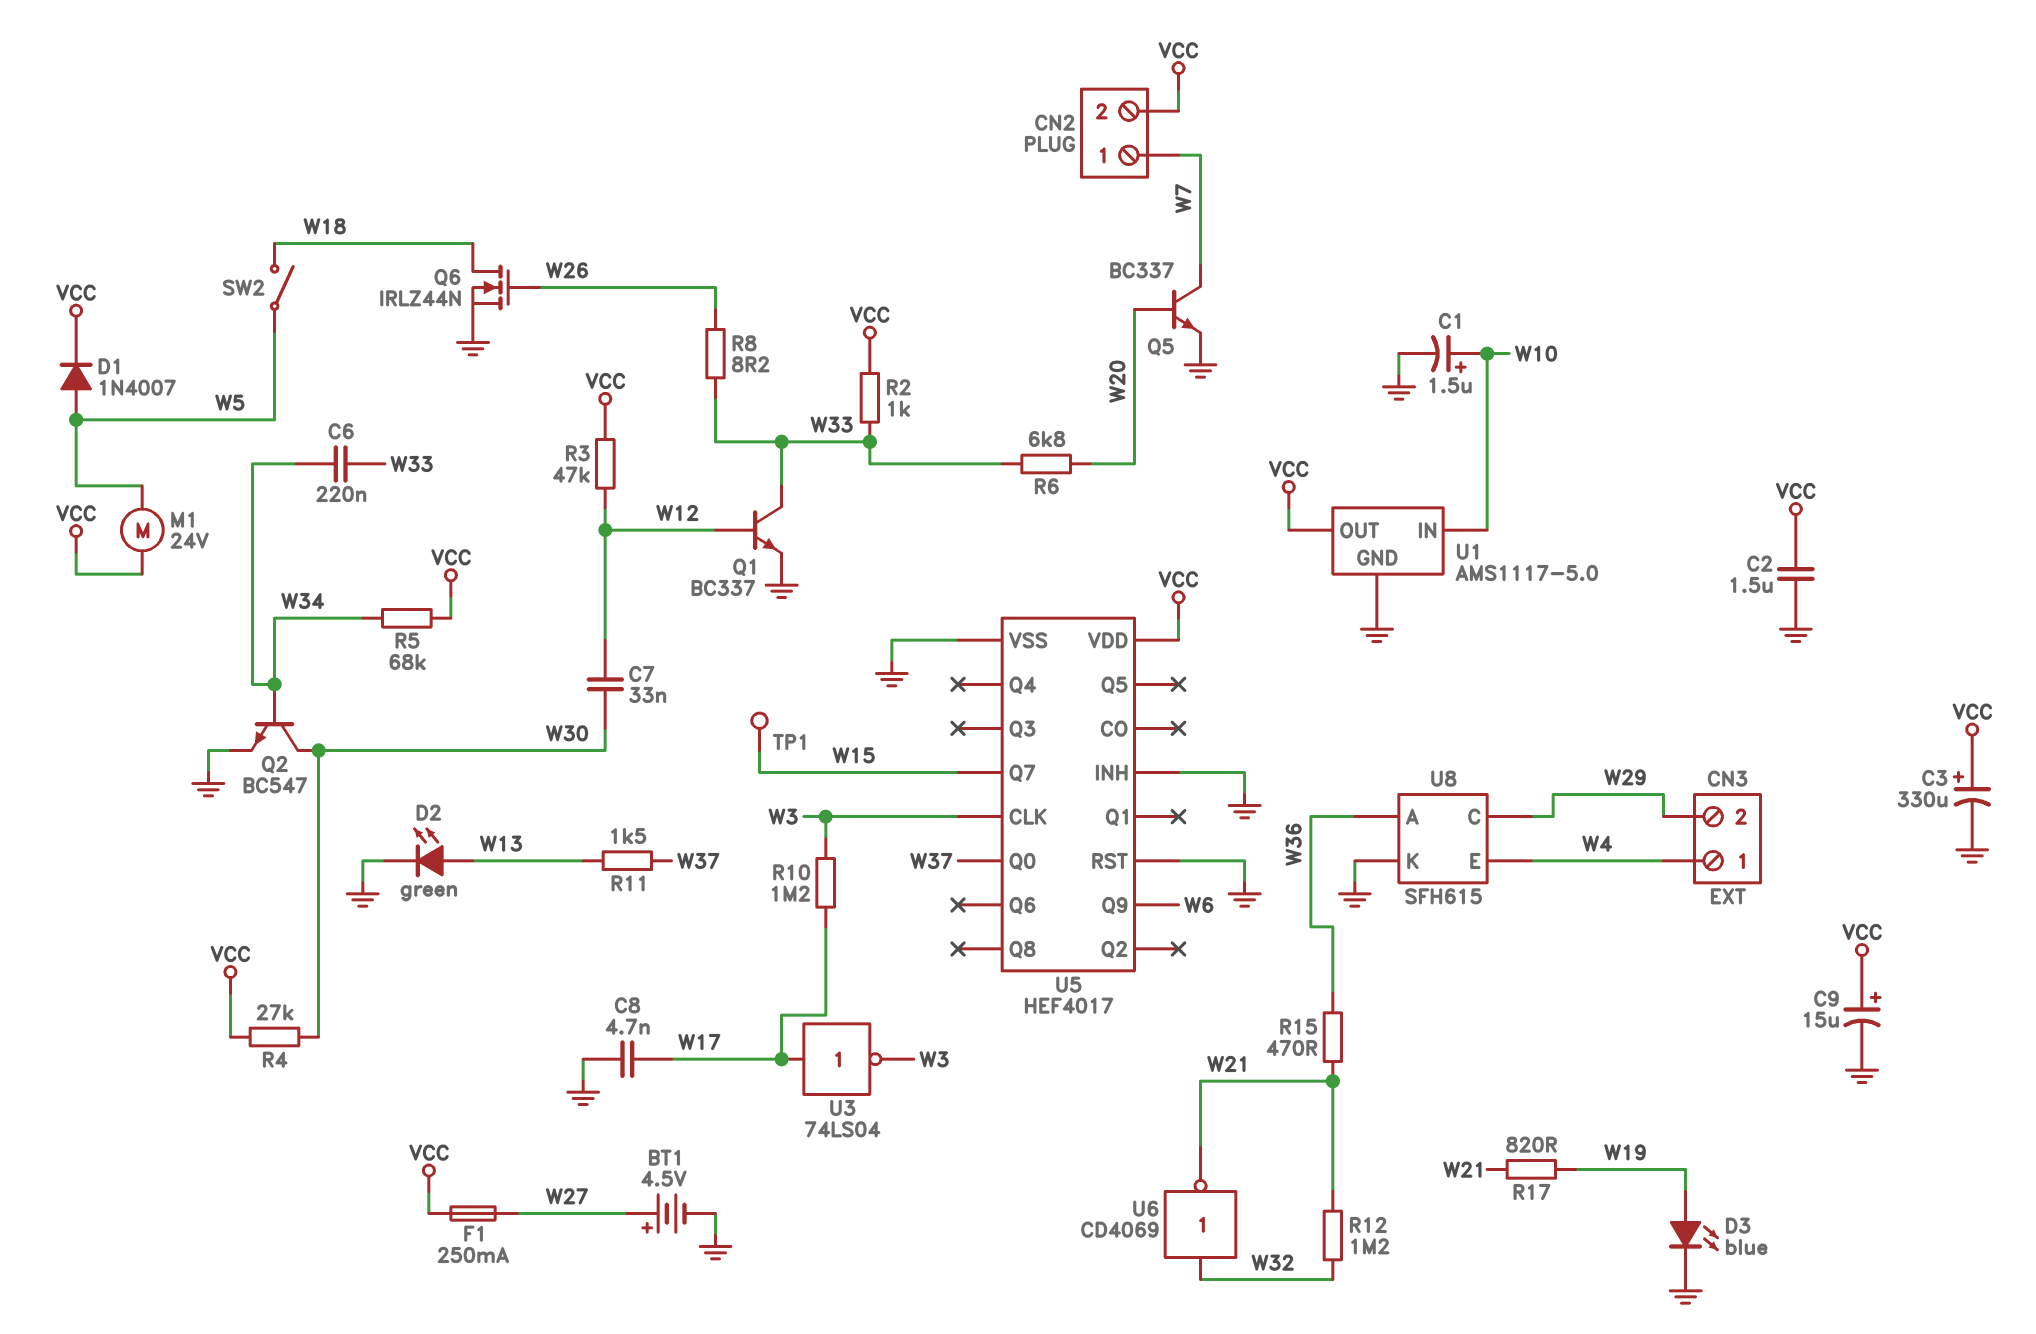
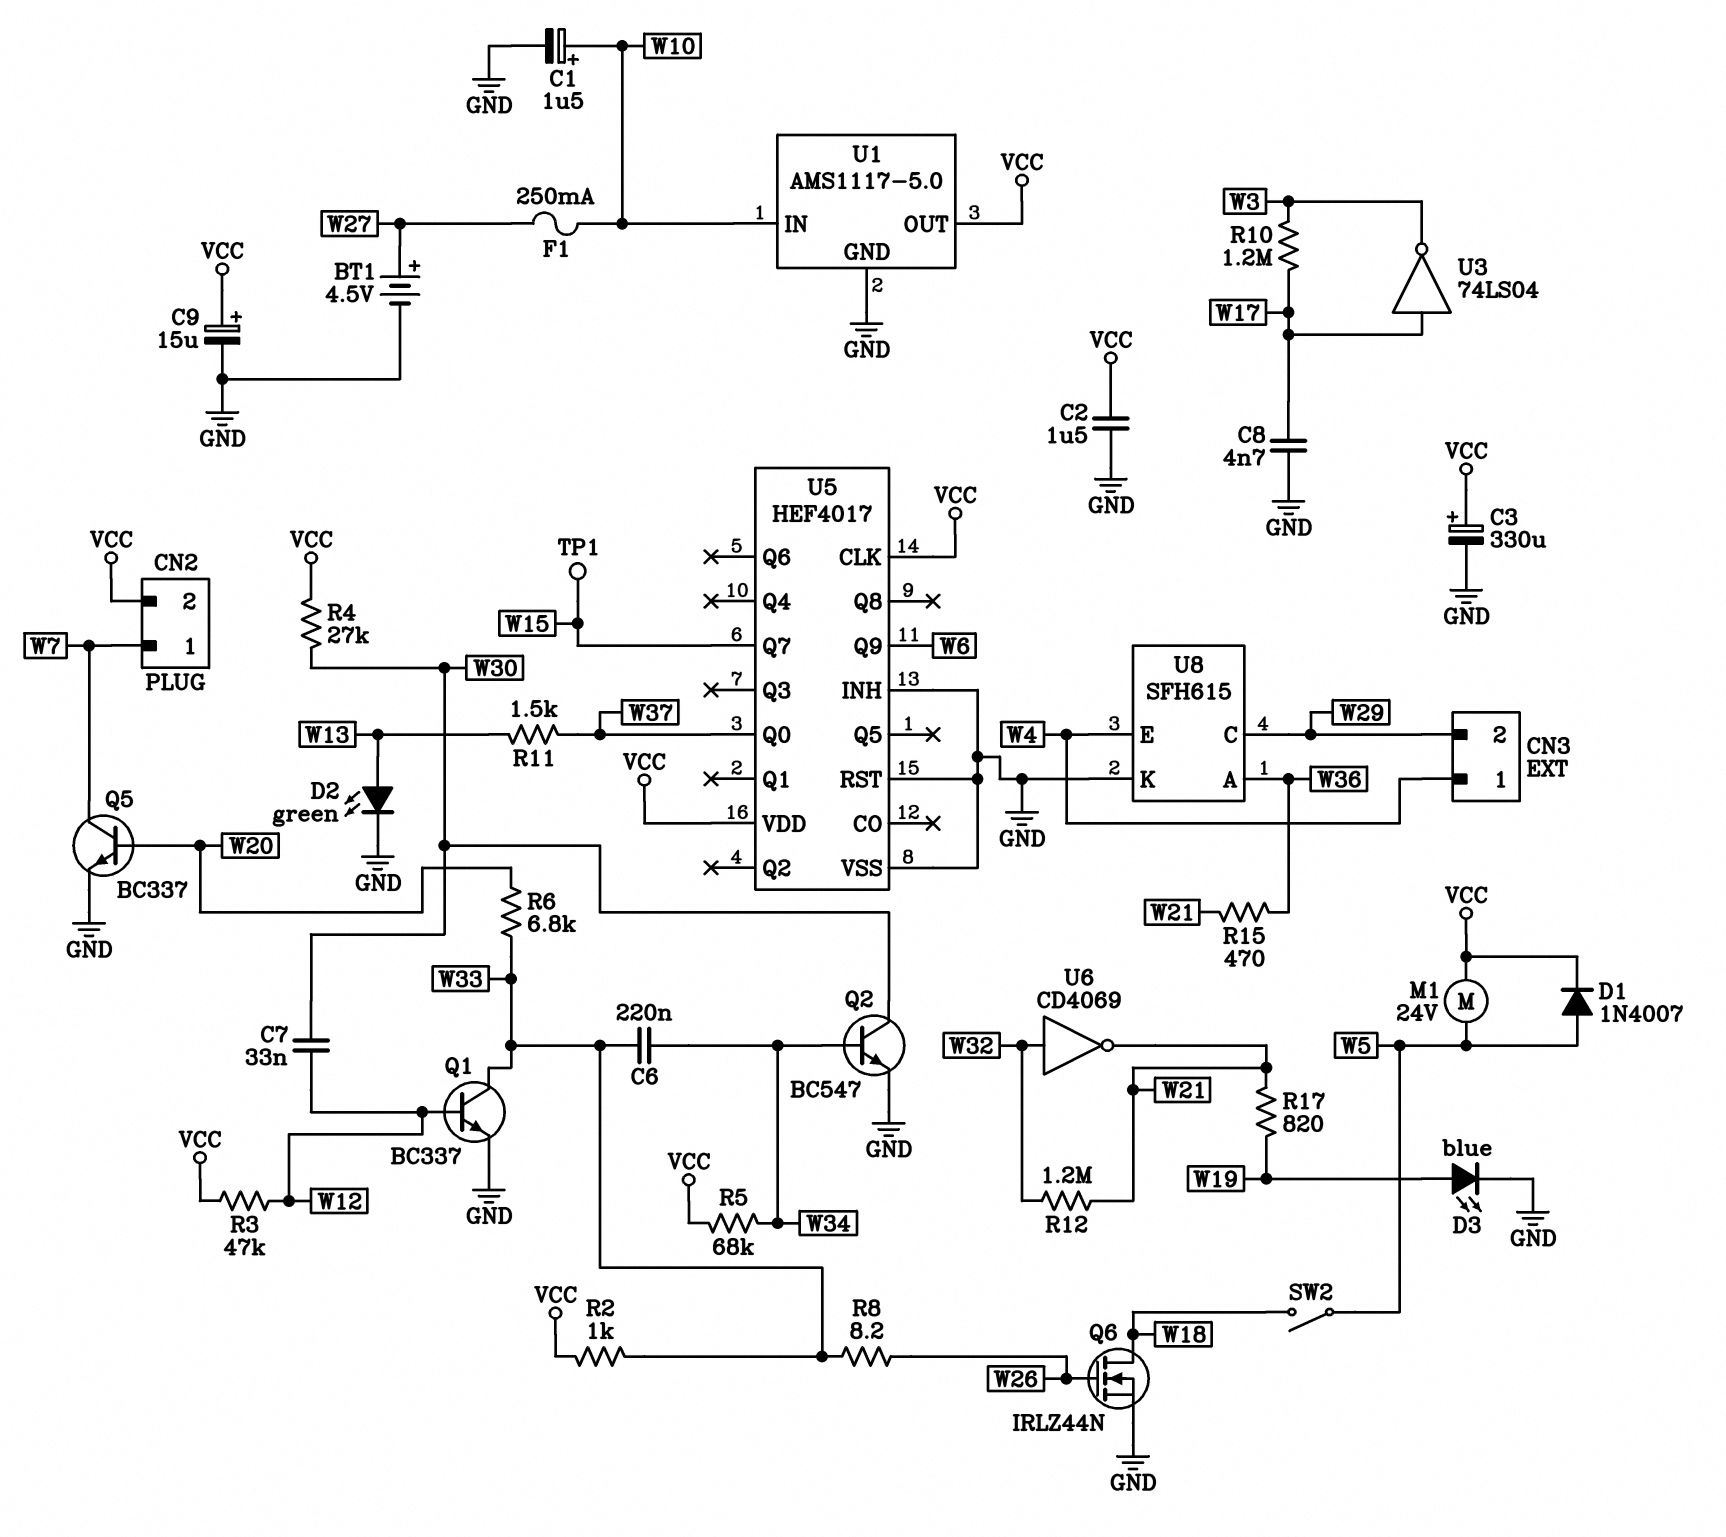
F1: 250mA (VCC, W27) -> 250mA (W10, W27)
U5 pin CLK: W3 -> VCC

